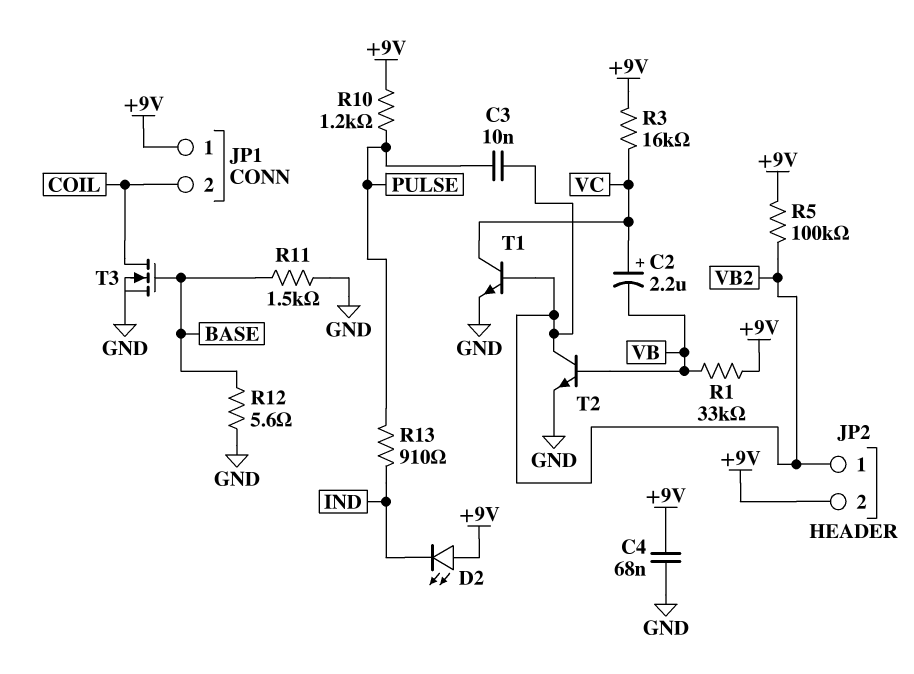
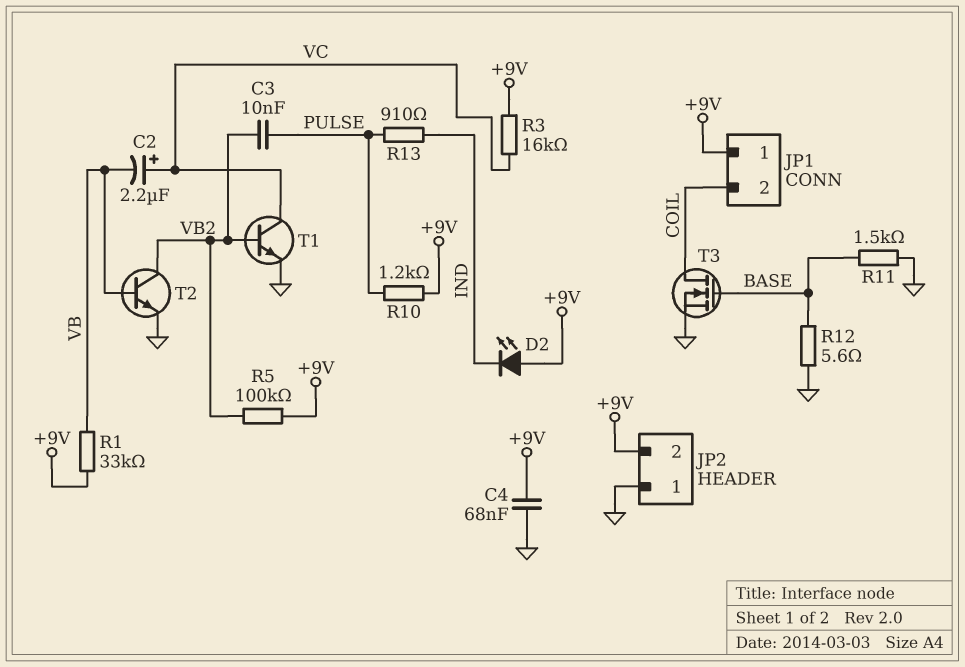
JP2 pin 1: VB2 -> GND

